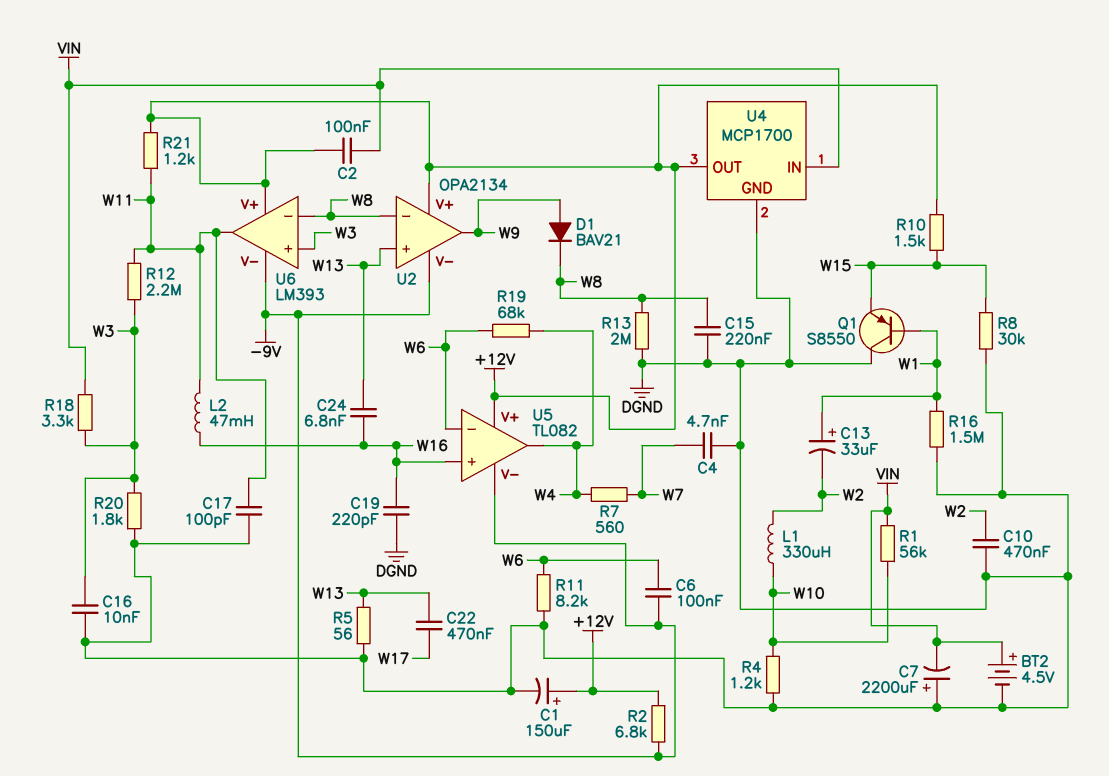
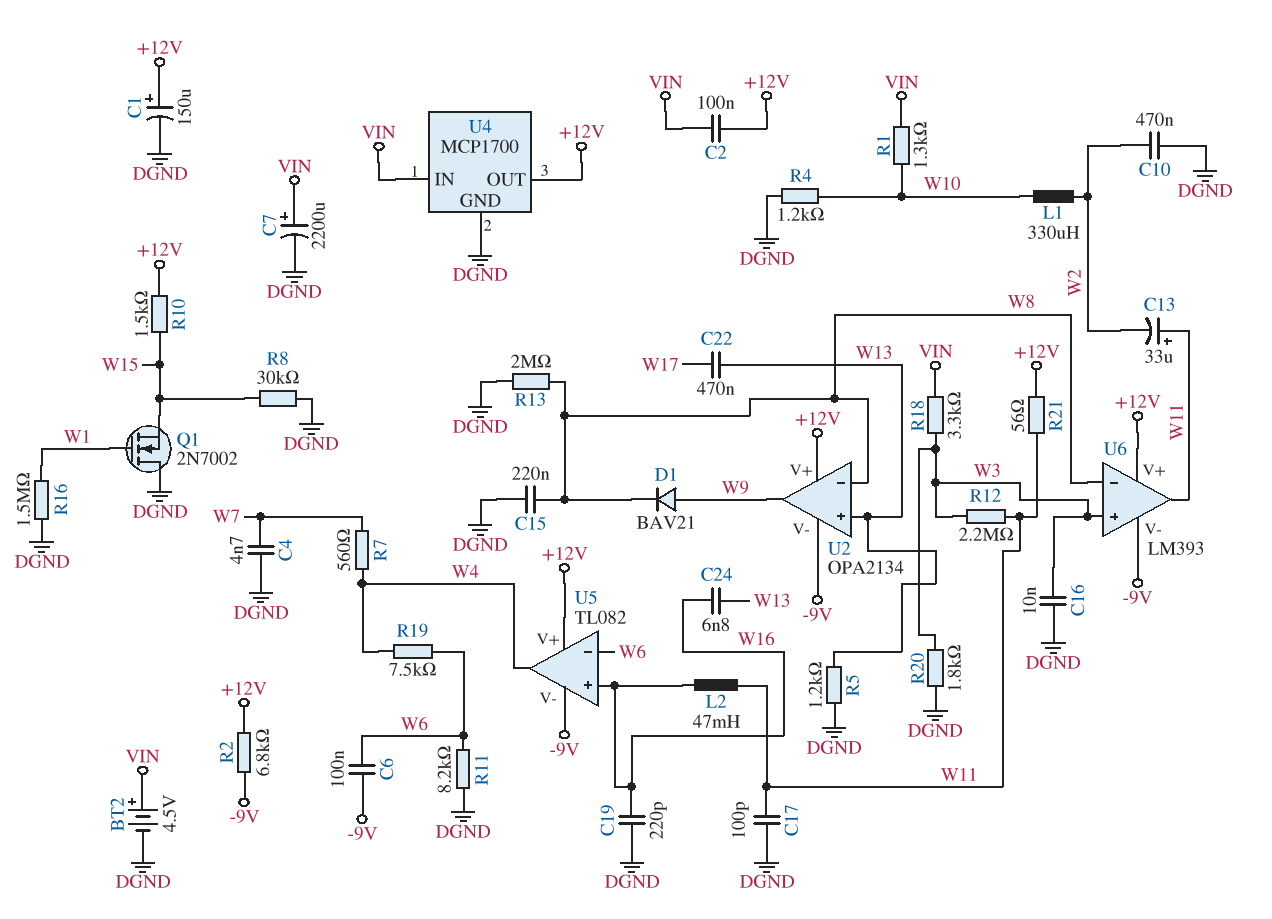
C7: 2200uF (plus DGND, minus VIN) -> 2200uF (plus VIN, minus DGND)
C13: 33uF (plus W1, minus W2) -> 33uF (plus W11, minus W2)
Q1: PNP S8550 (B W1, C DGND, E W15) -> NMOS 2N7002 (G W1, D DGND, S W15)
R1: 56k (VIN, W10) -> 1.3k (VIN, W10)
R5: 56 (DGND, W13) -> 1.2k (DGND, W13)
R19: 68k (W4, W6) -> 7.5k (W4, W6)
R21: 1.2k (+12V, W11) -> 56 (+12V, W11)

